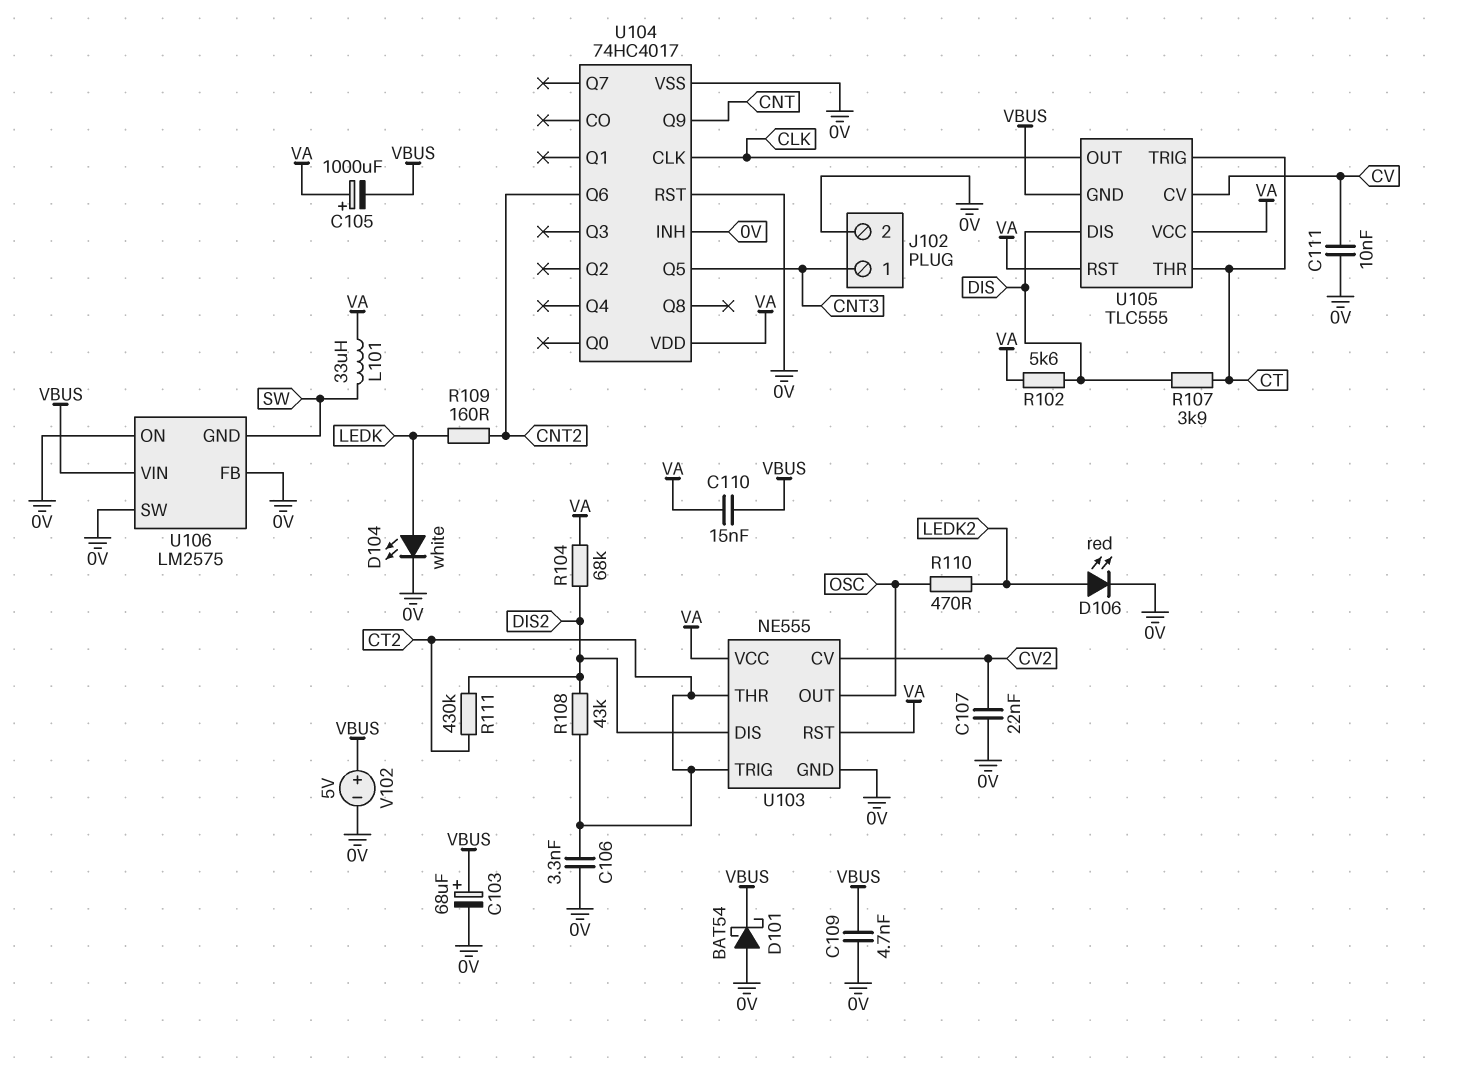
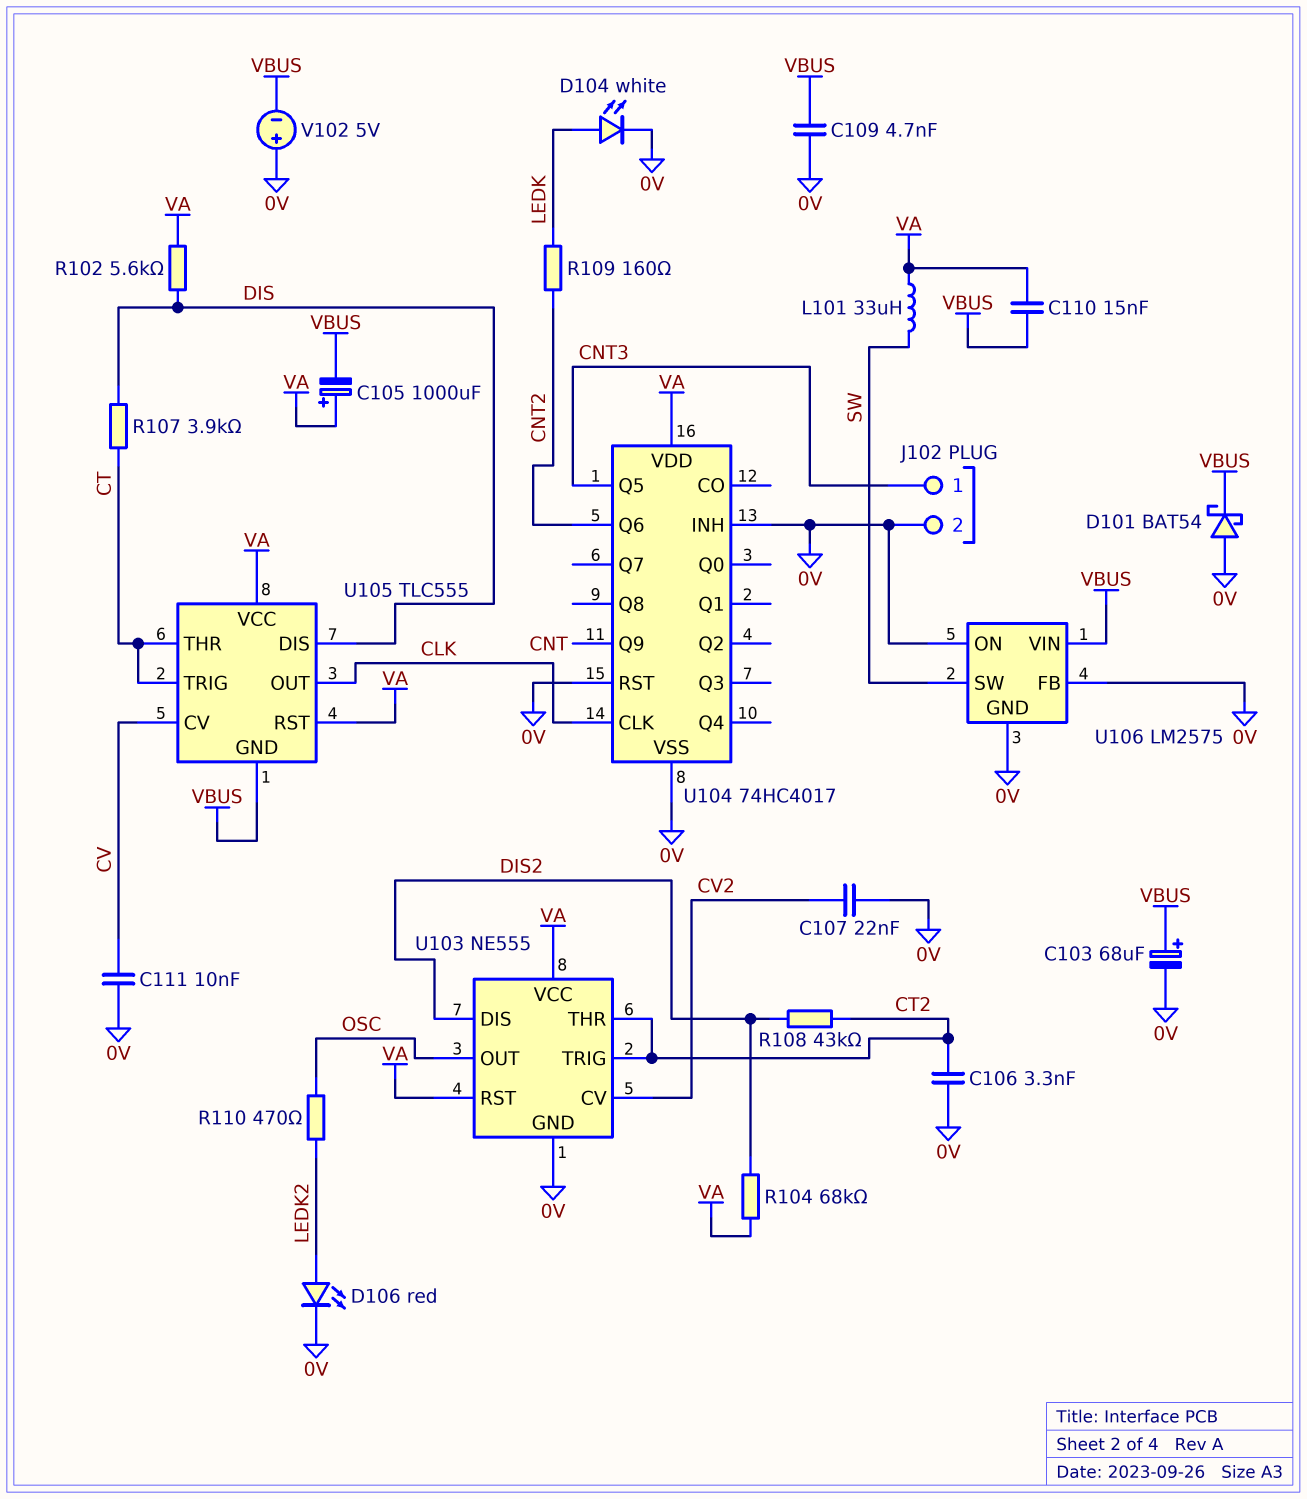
R111: 430k (CT2, DIS2) -> none
U106 pin GND: SW -> 0V
U106 pin SW: 0V -> SW
V102: 5V (plus VBUS, minus 0V) -> 5V (plus 0V, minus VBUS)

